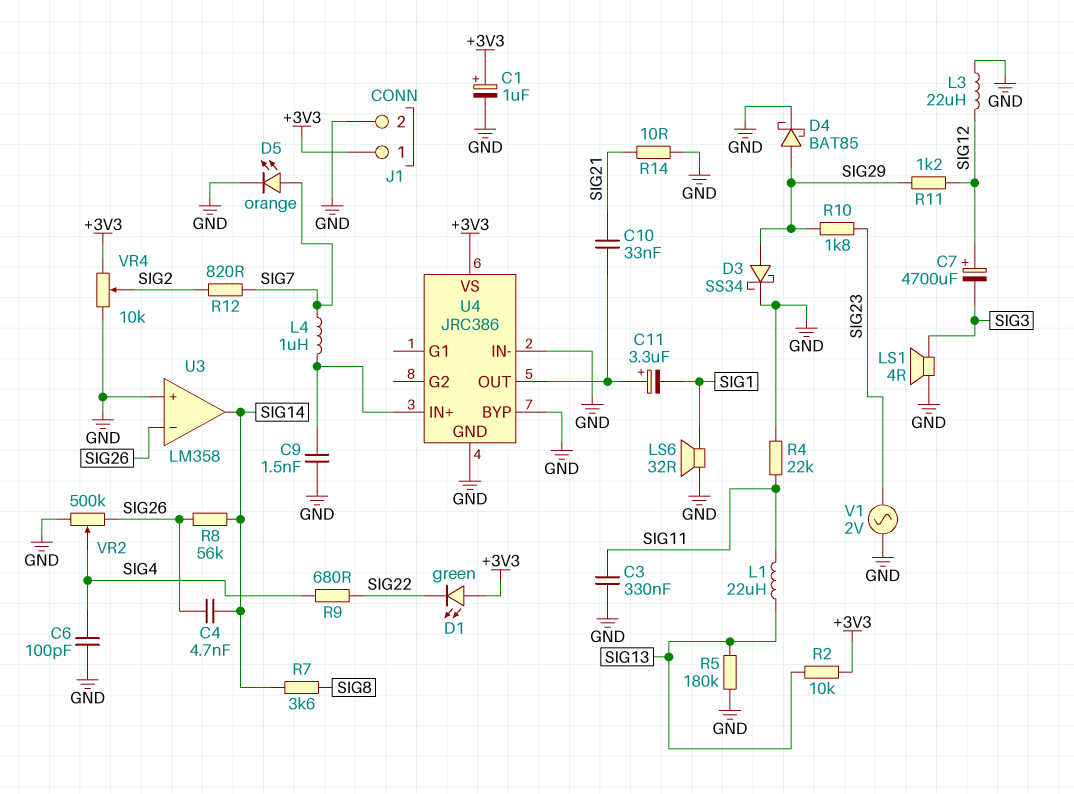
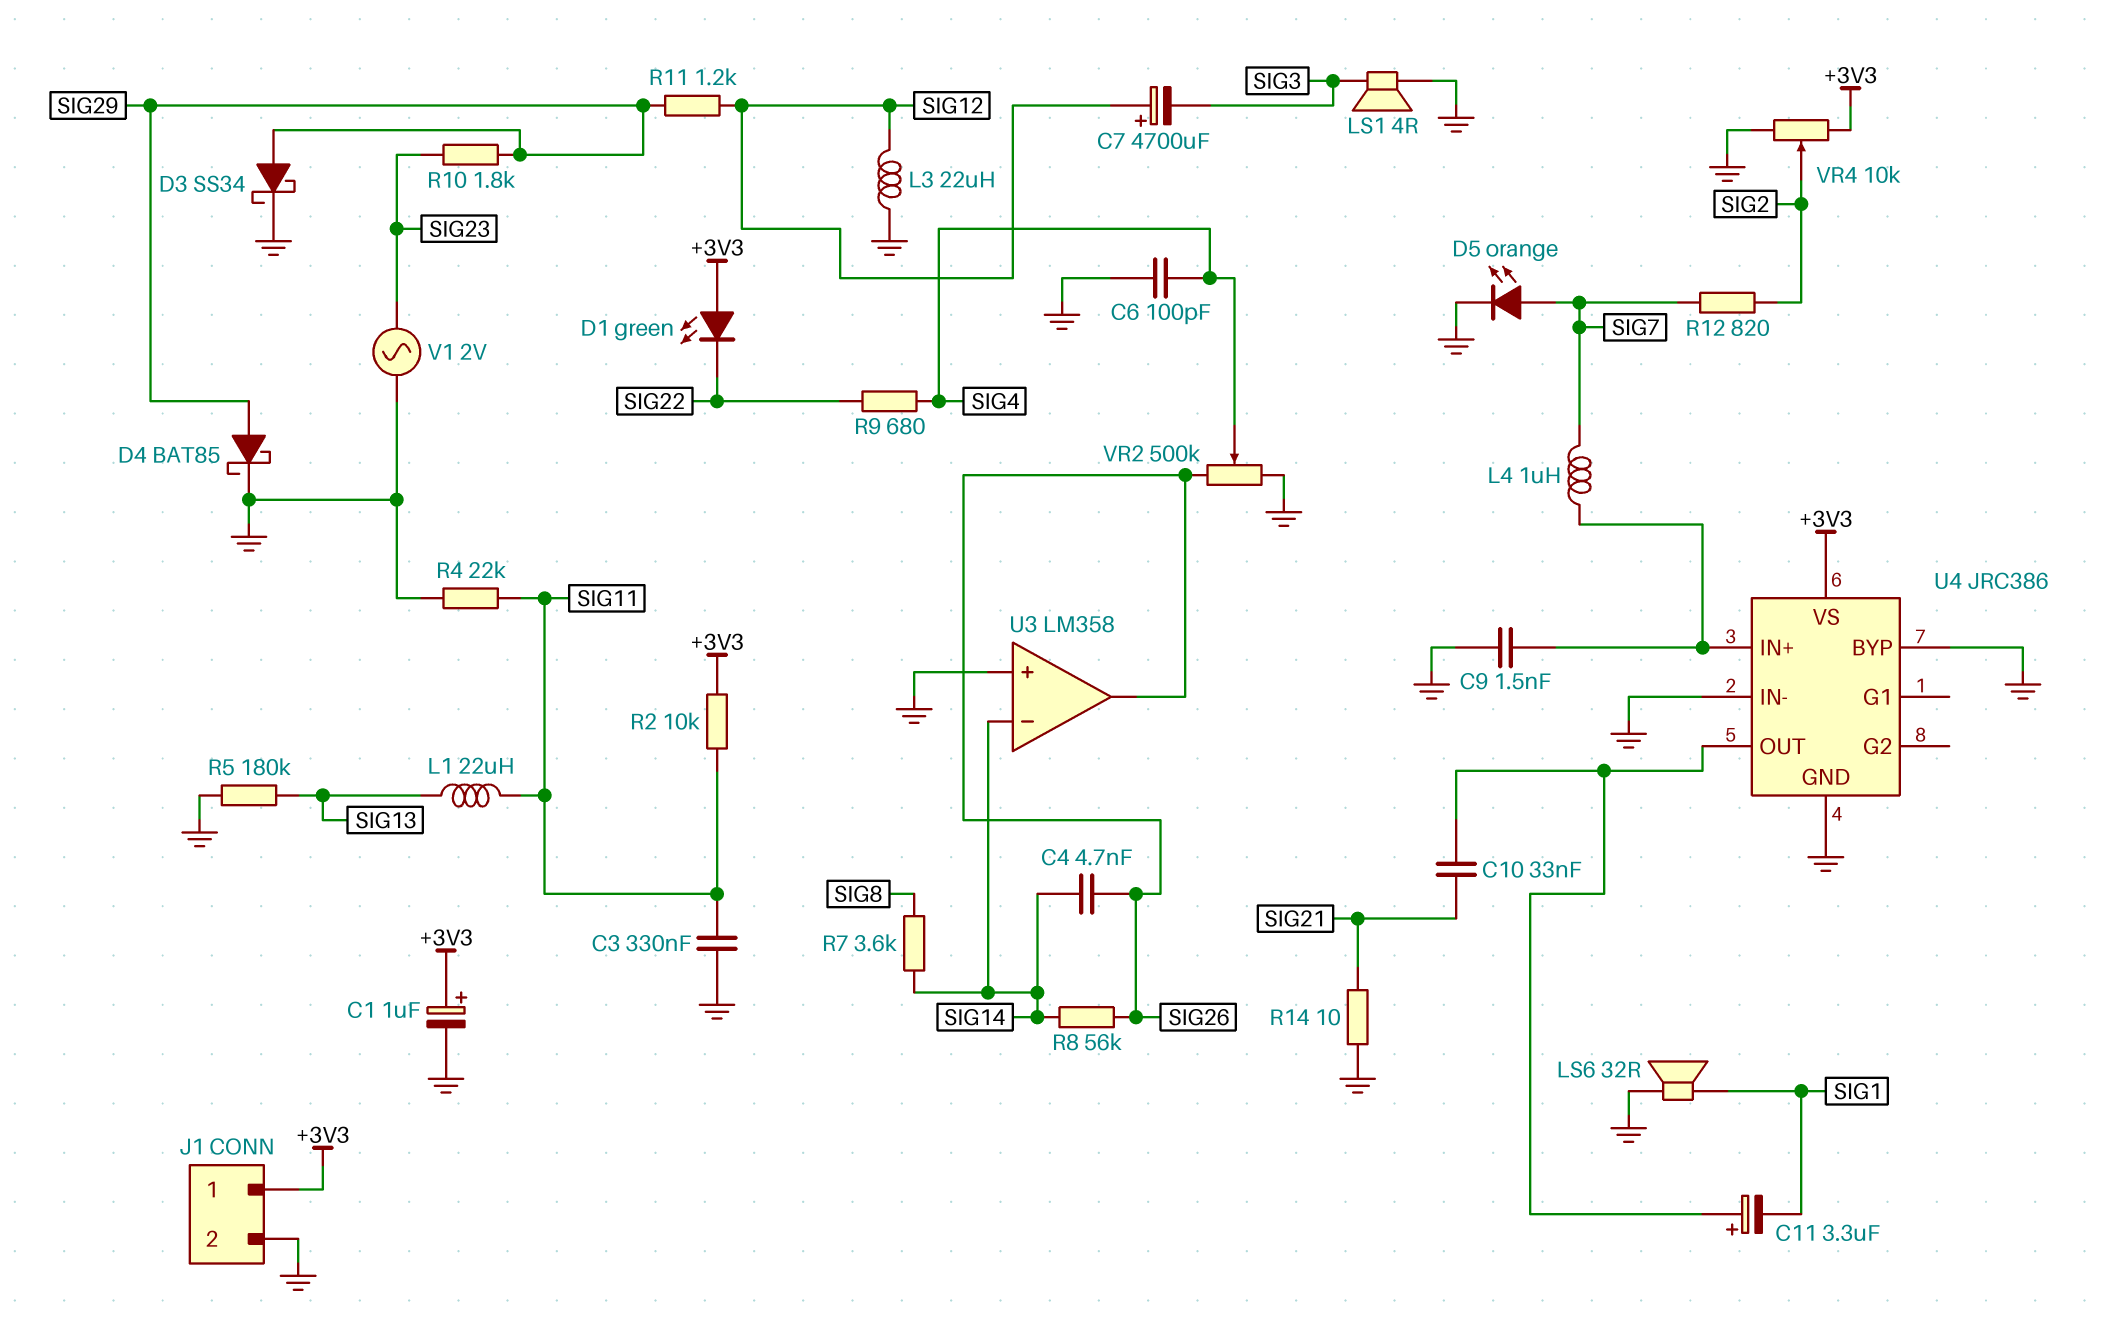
R2: 10k (+3V3, SIG13) -> 10k (+3V3, SIG11)
U3 pin in-: SIG26 -> SIG14
U3 pin out: SIG14 -> SIG26

